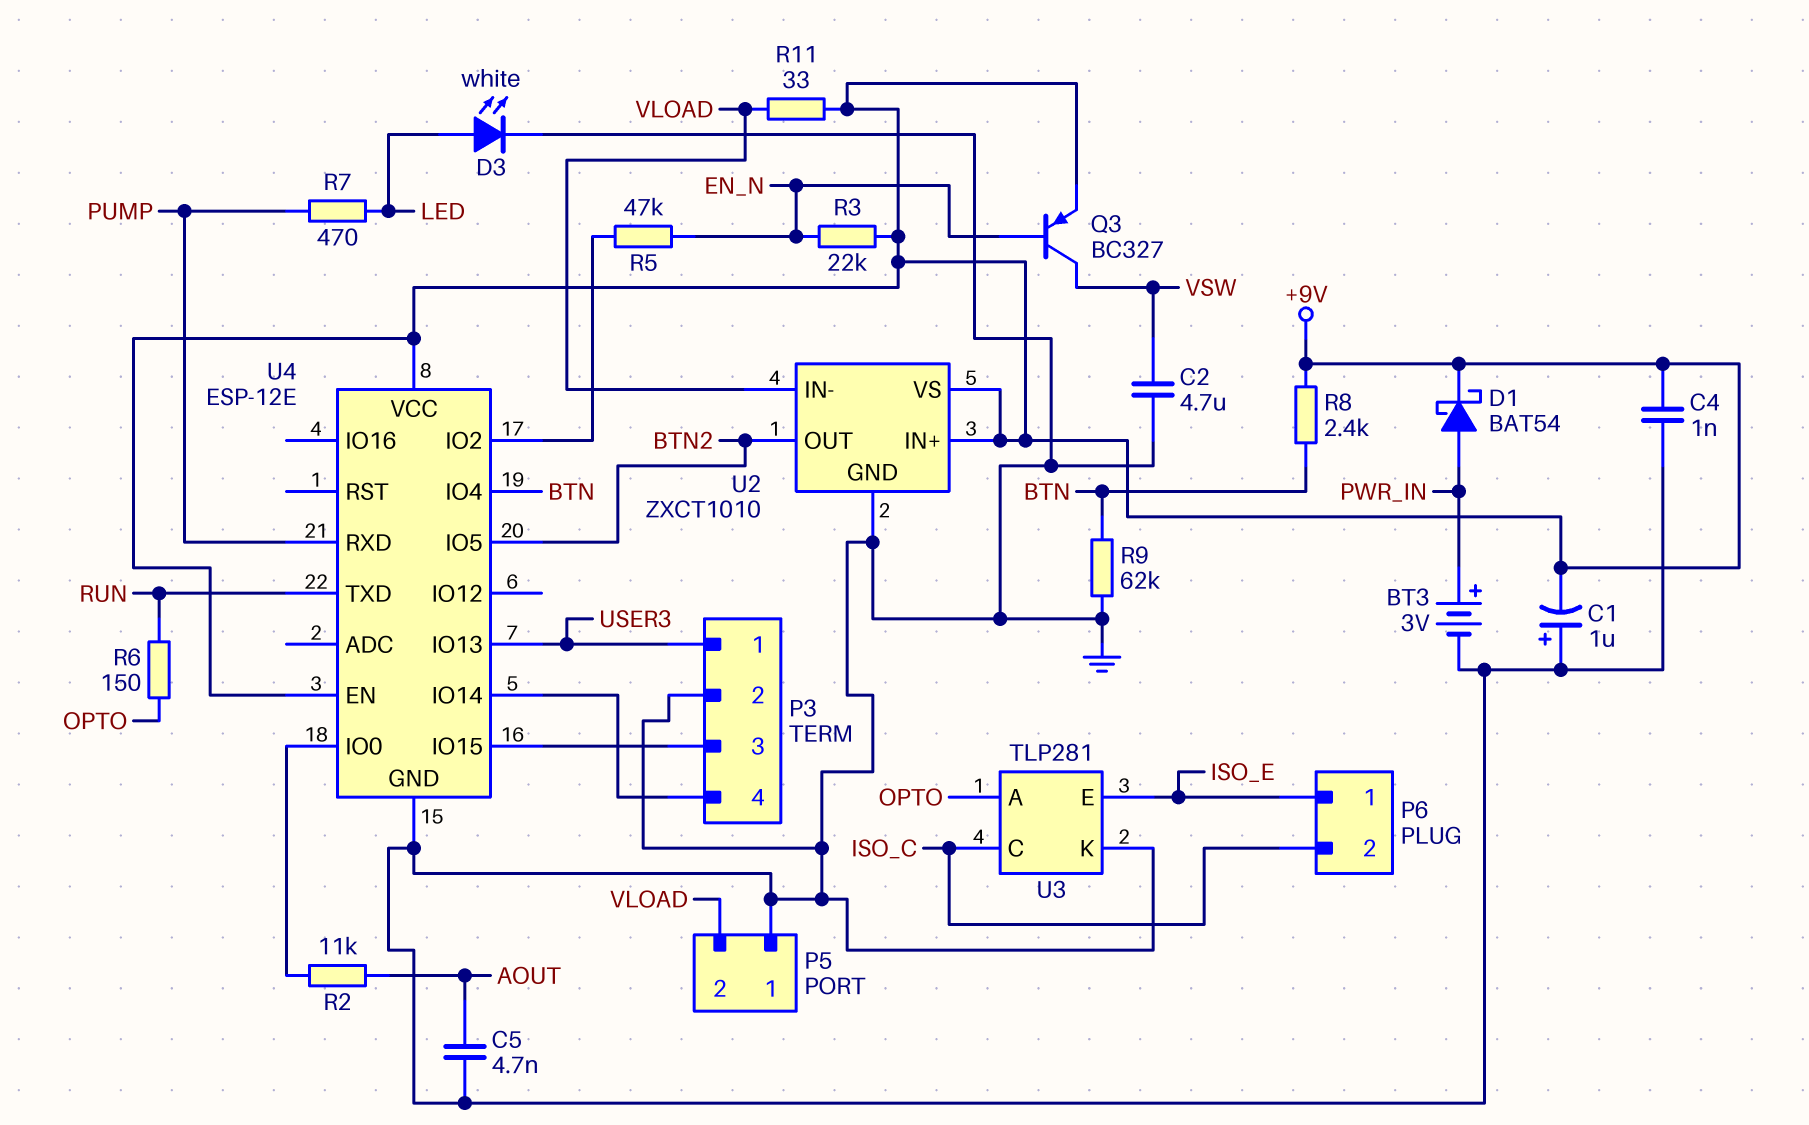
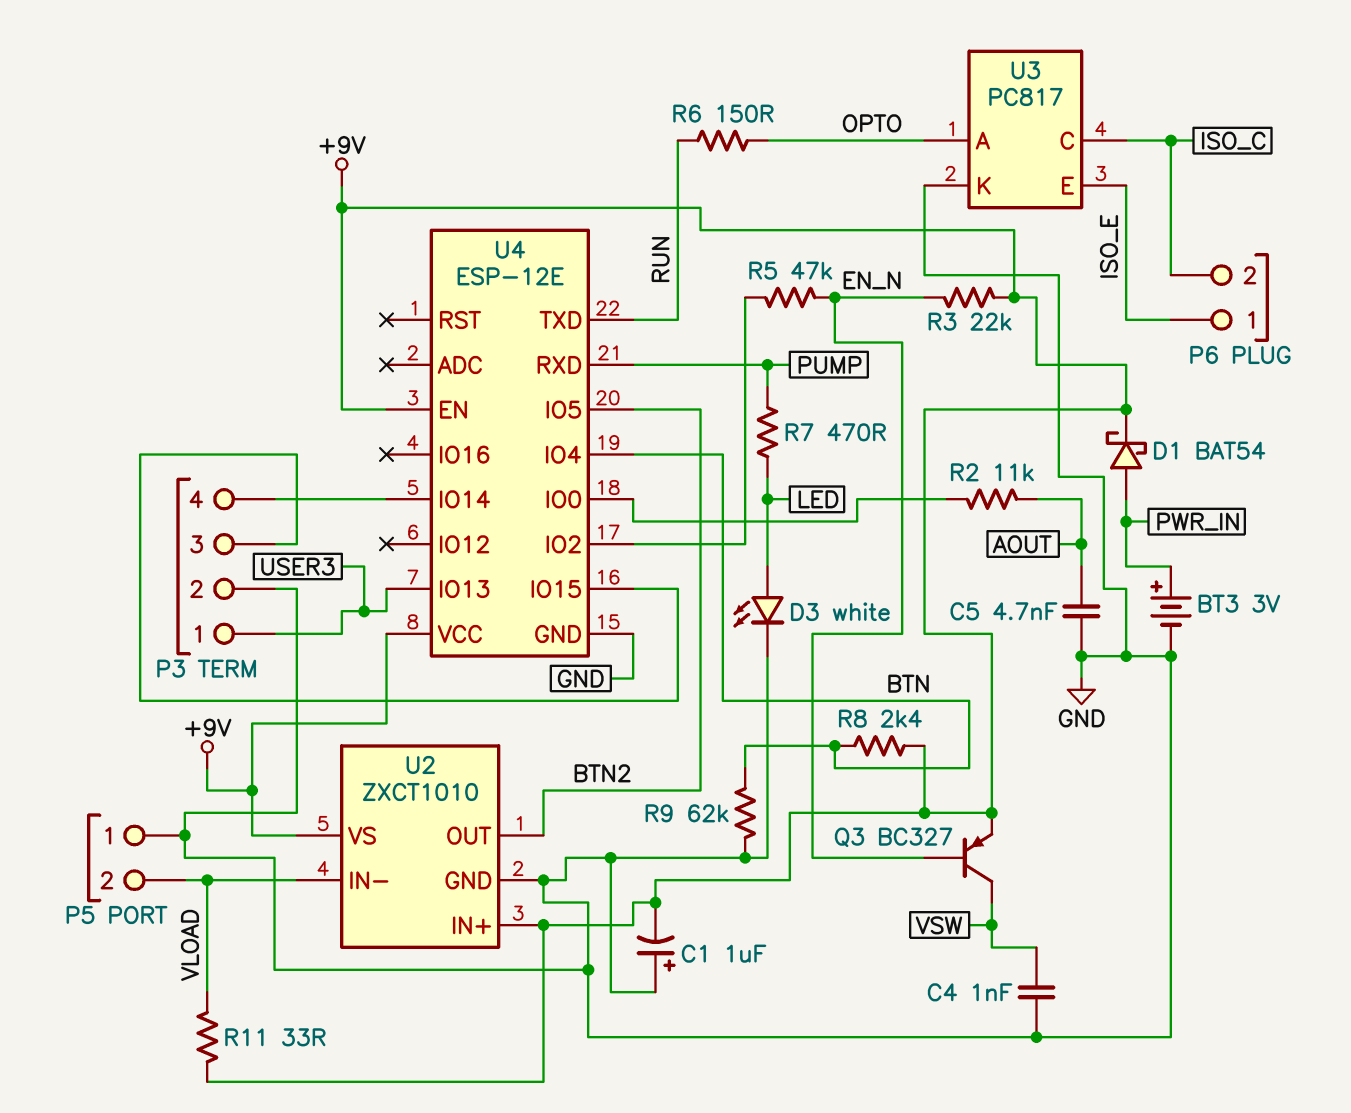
C2: 4.7uF (GND, VSW) -> none
C4: 1nF (+9V, GND) -> 1nF (GND, VSW)
U3: TLP281 -> PC817

